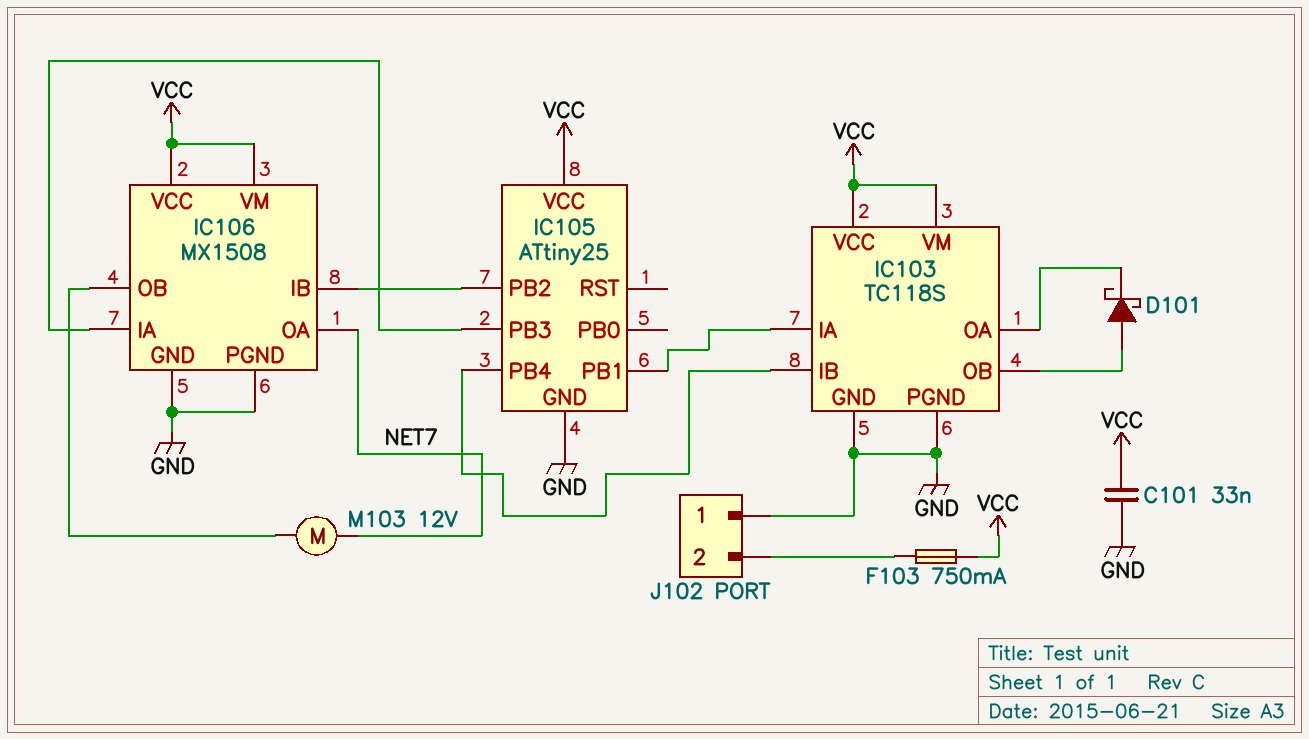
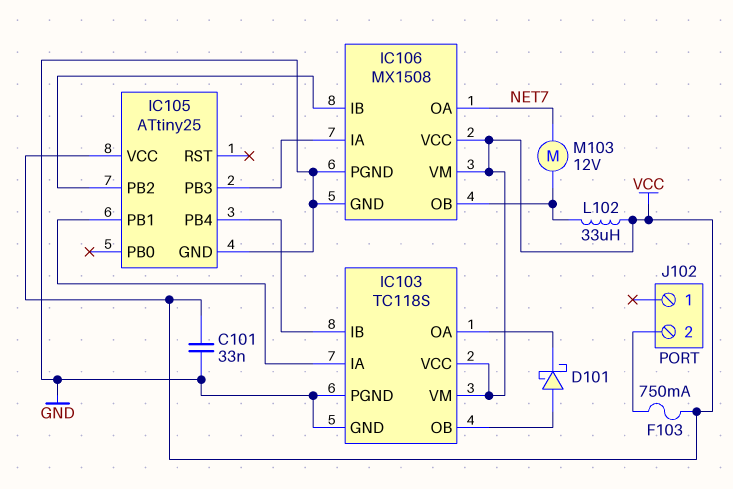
J102 pin 1: GND -> none
L102: none -> 33uH (IC106/OB, VCC)

